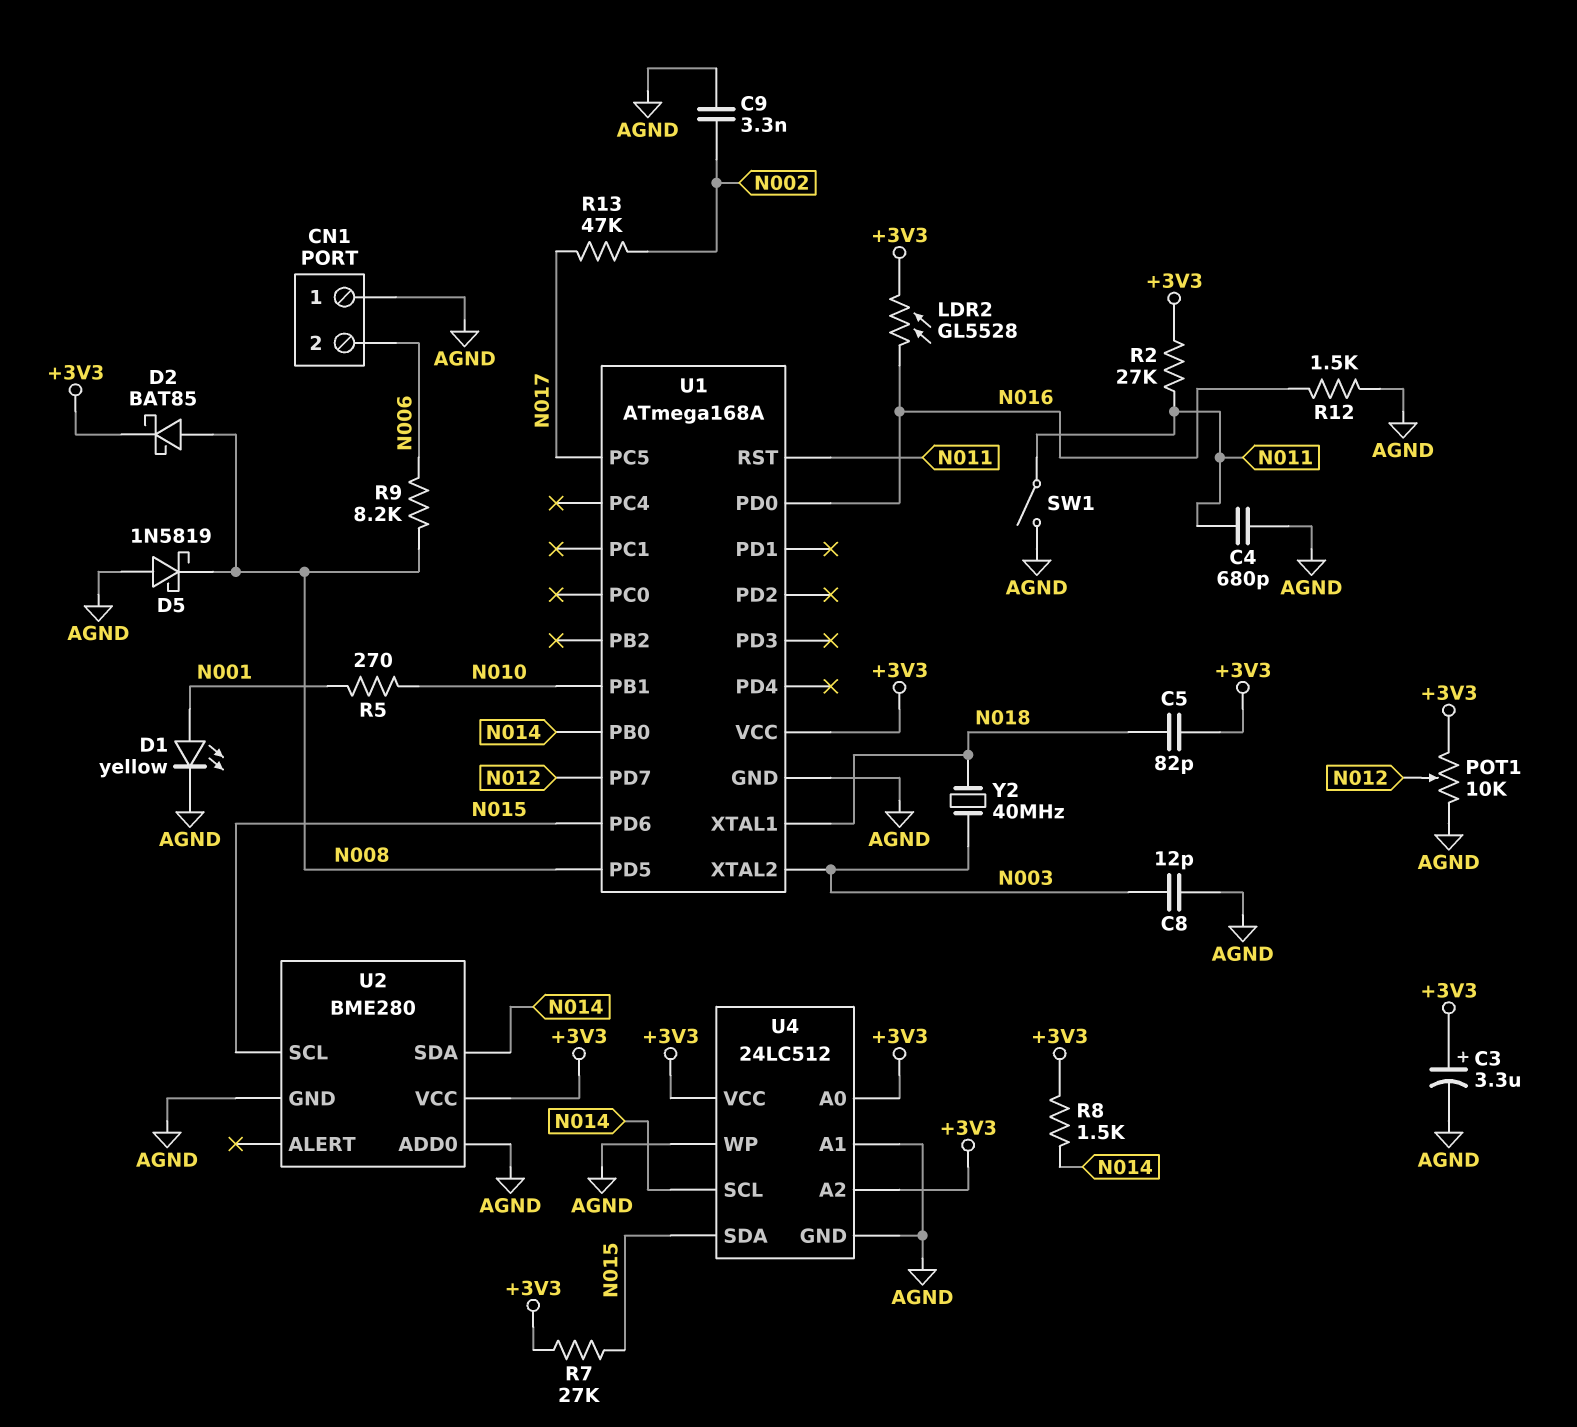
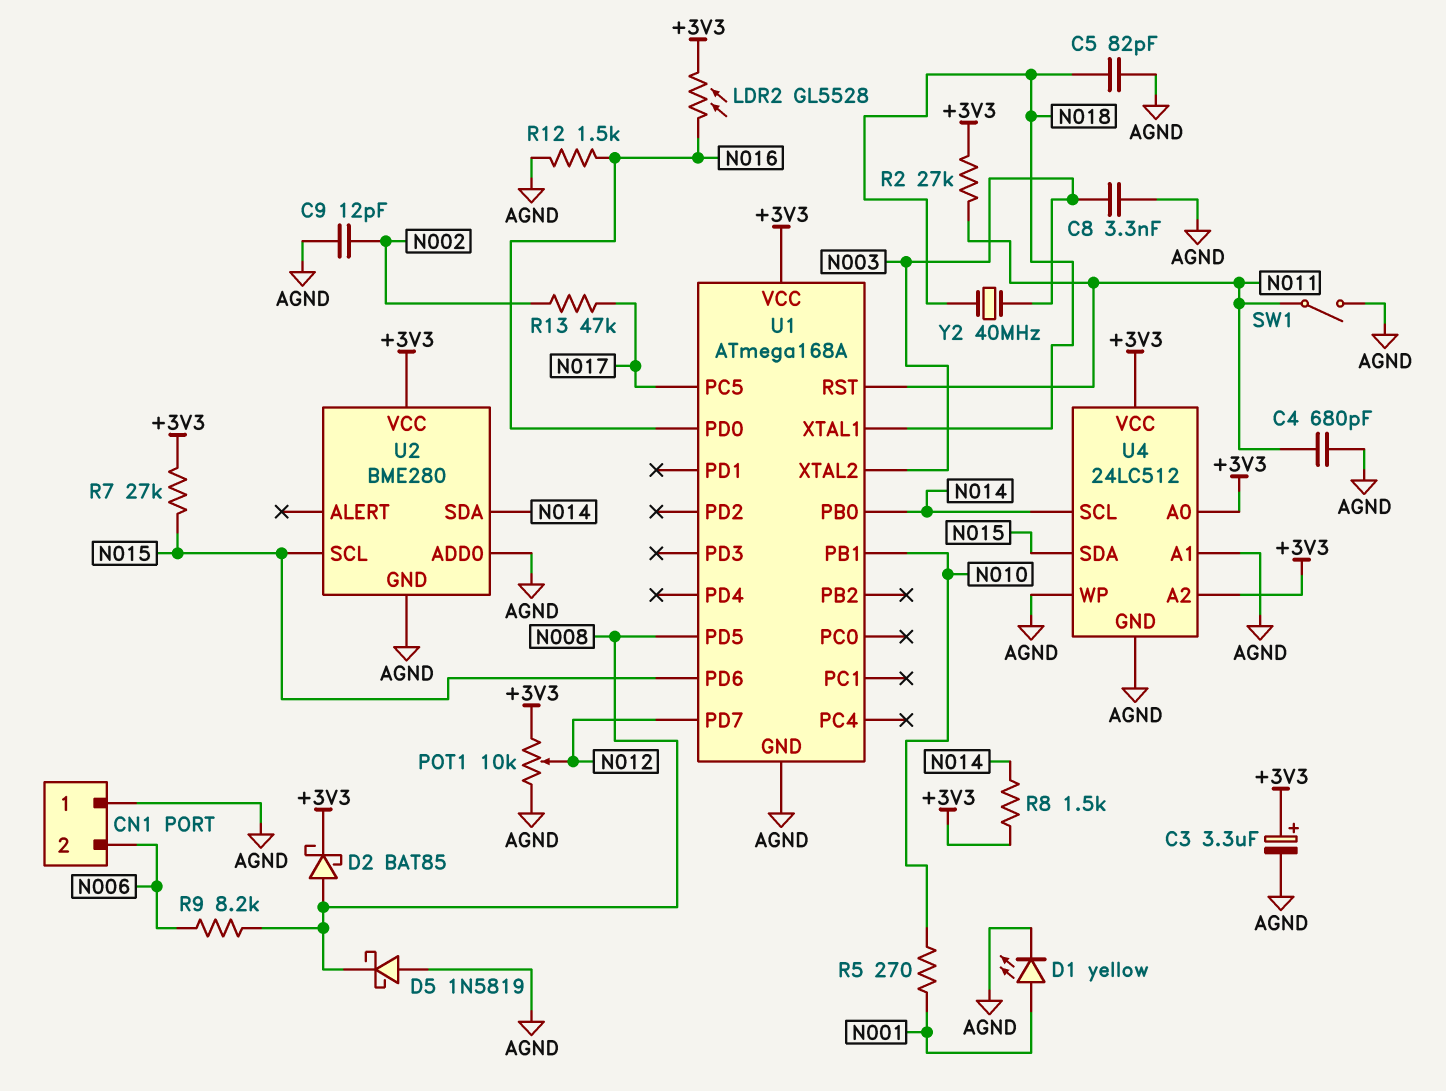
C5: 82pF (+3V3, N018) -> 82pF (AGND, N018)
C8: 12pF (AGND, N003) -> 3.3nF (AGND, N003)
C9: 3.3nF (AGND, N002) -> 12pF (AGND, N002)

